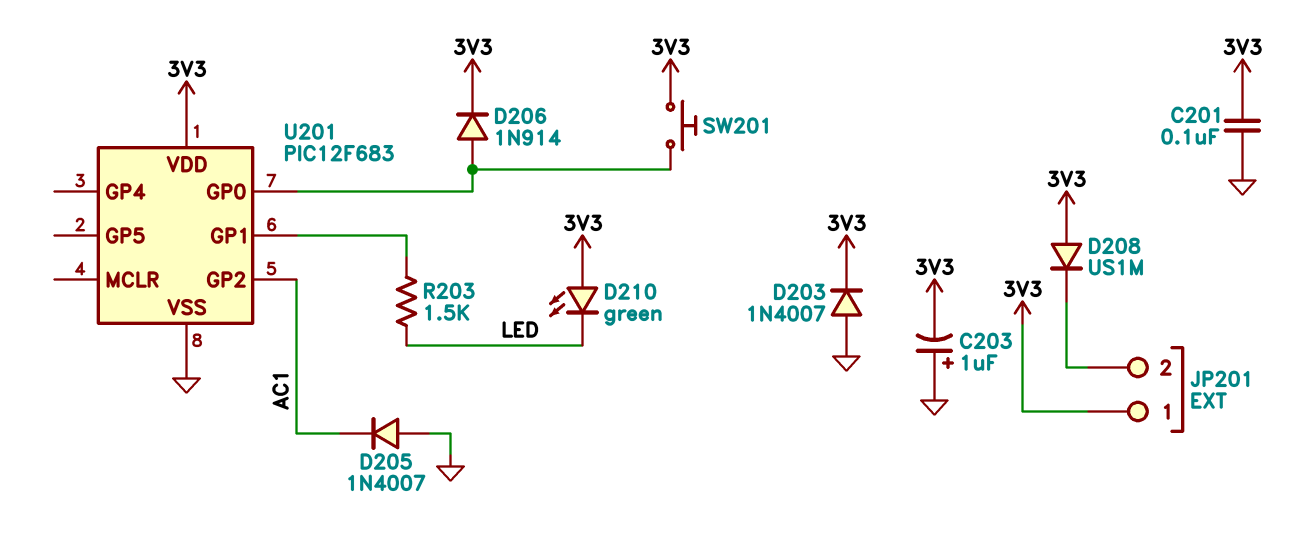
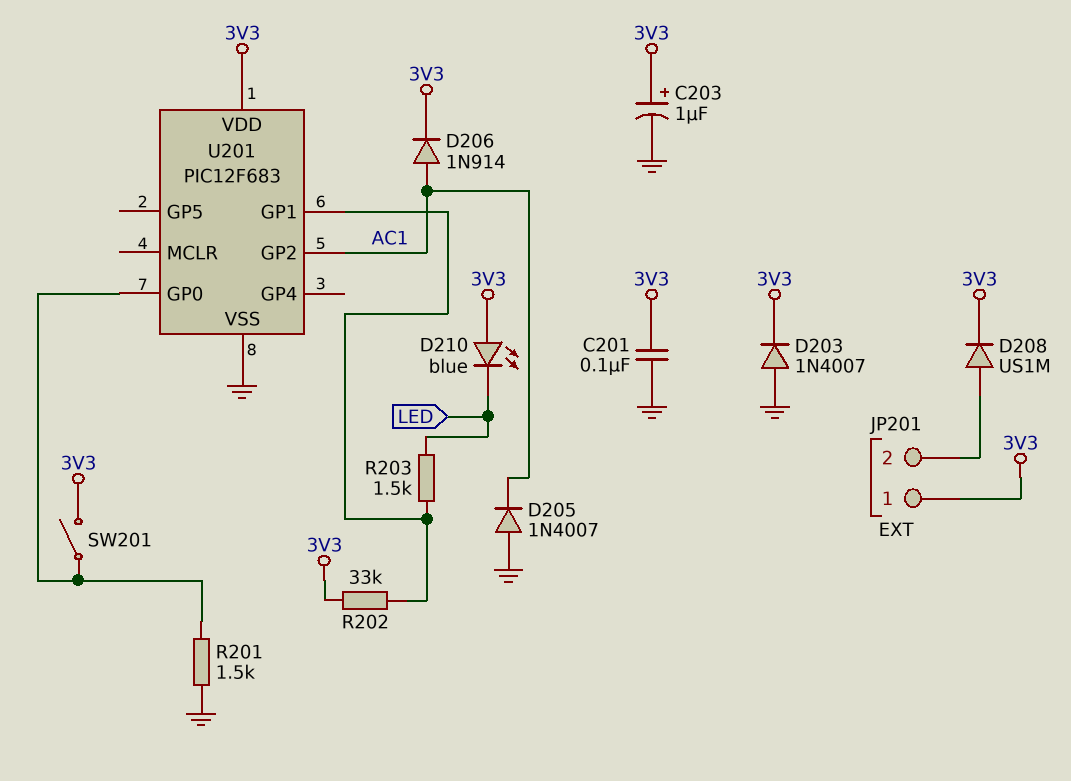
C203: 1uF (plus GND, minus 3V3) -> 1uF (plus 3V3, minus GND)
D206: diode 1N914 (A U201/GP0, K 3V3) -> diode 1N914 (A AC1, K 3V3)
D208: diode US1M (A 3V3, K JP201/2) -> diode US1M (A JP201/2, K 3V3)
D210: LED green (A 3V3, K LED) -> LED blue (A 3V3, K LED)
R201: none -> 1.5k (GND, U201/GP0)
R202: none -> 33k (3V3, U201/GP1)
SW201: button (3V3, U201/GP0) -> switch (3V3, U201/GP0)

